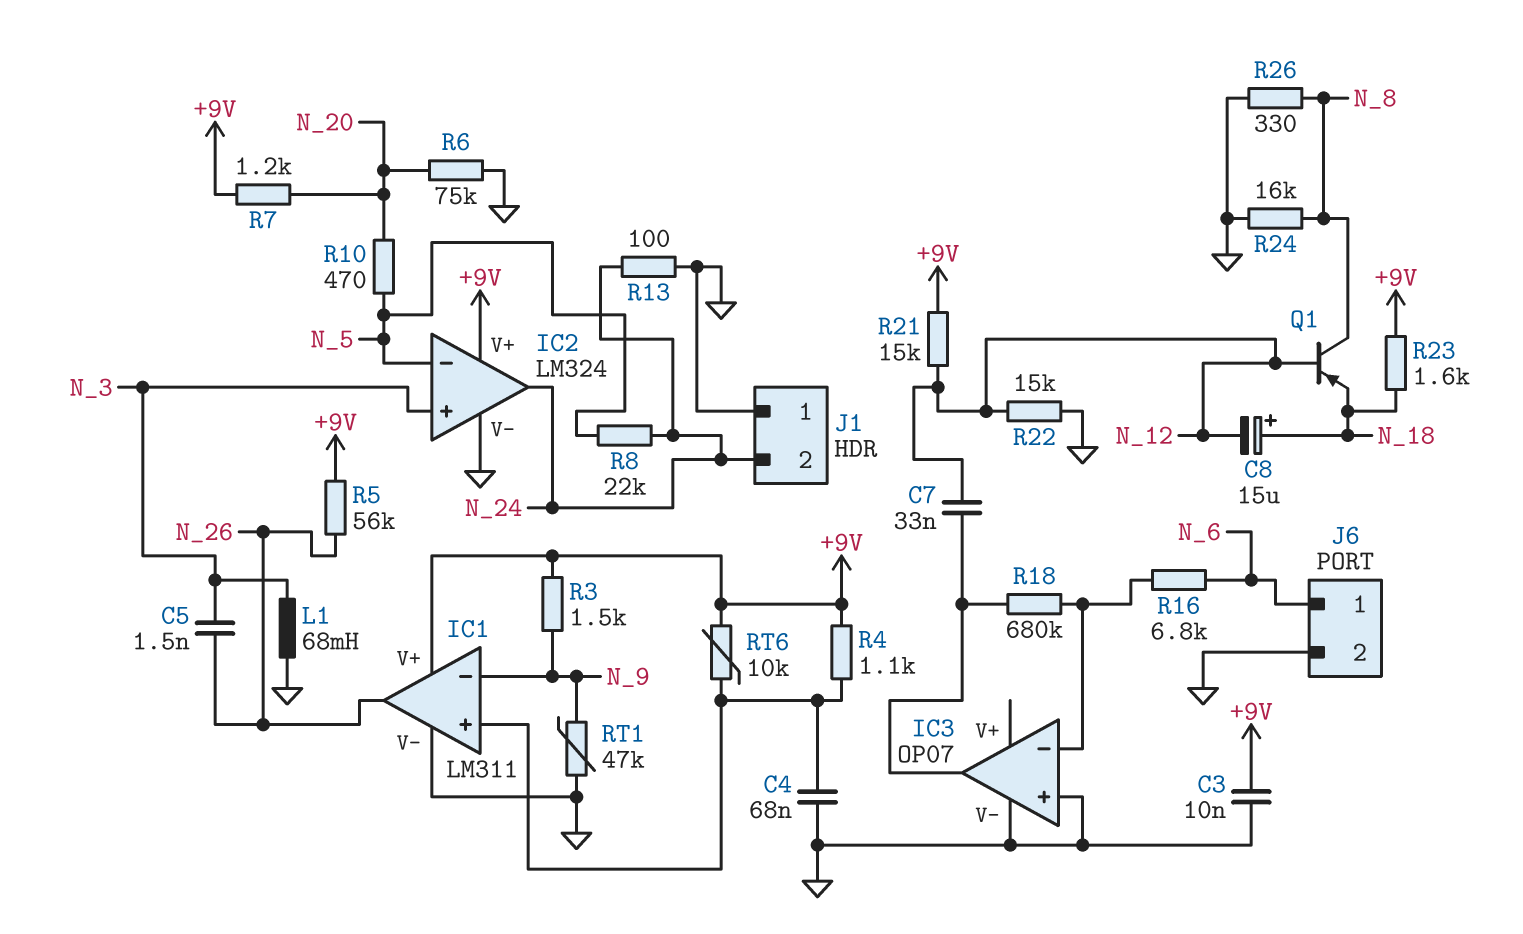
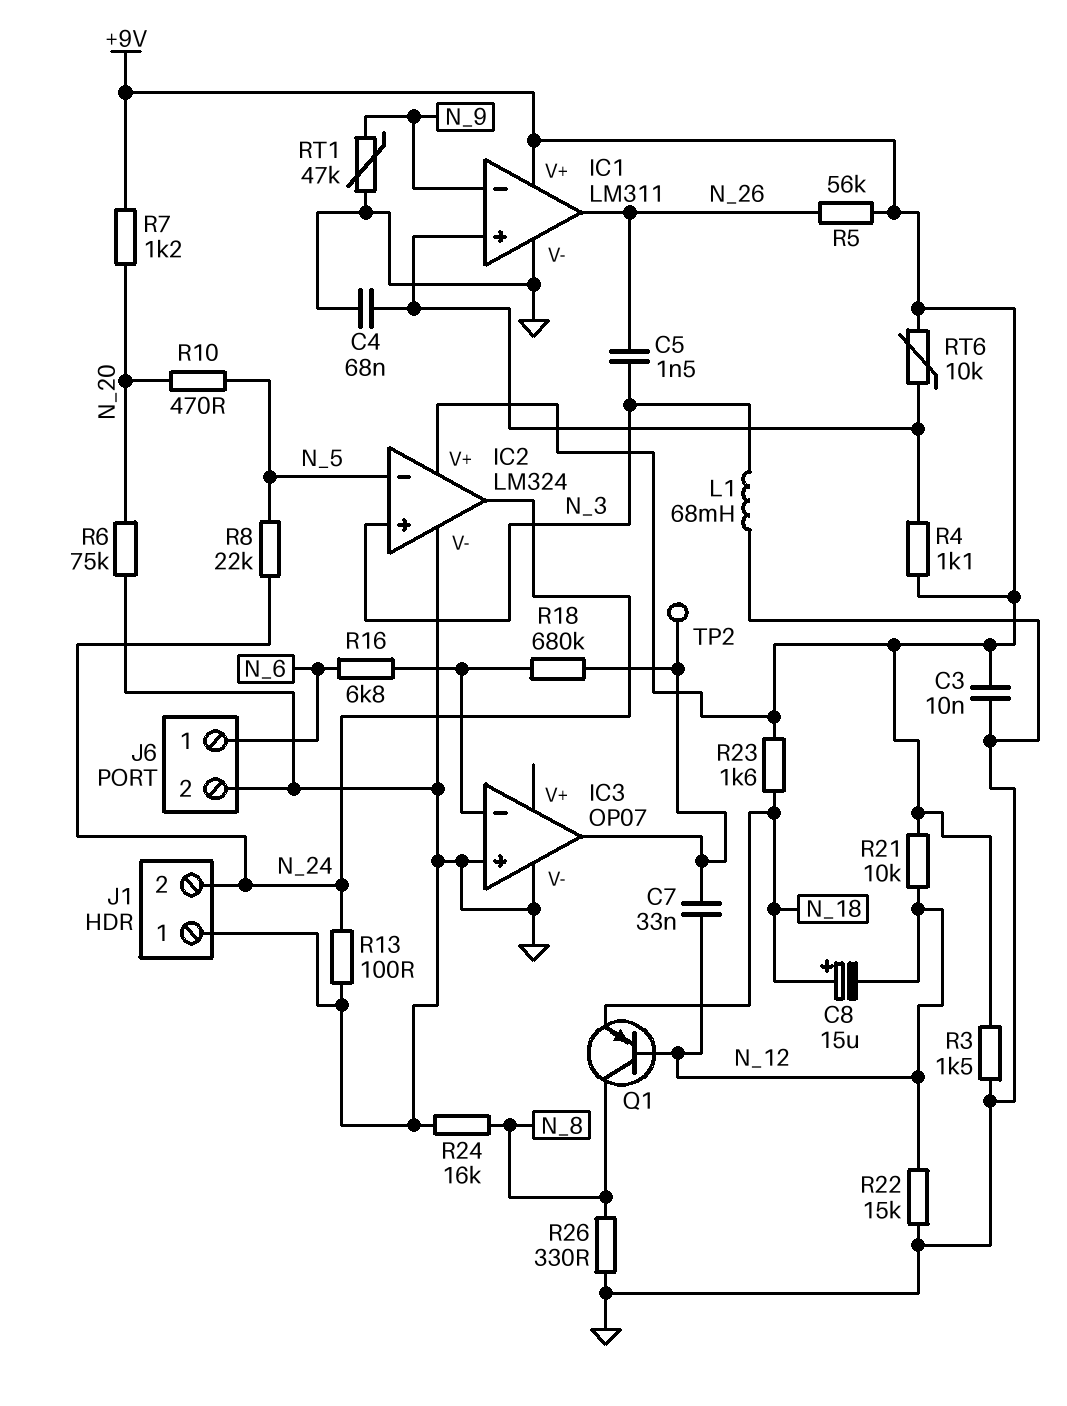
R3: 1.5k (+9V, N_9) -> 1.5k (+9V, GND)
R21: 15k (+9V, N_12) -> 10k (+9V, N_12)
TP2: none -> test point (IC3/out)

